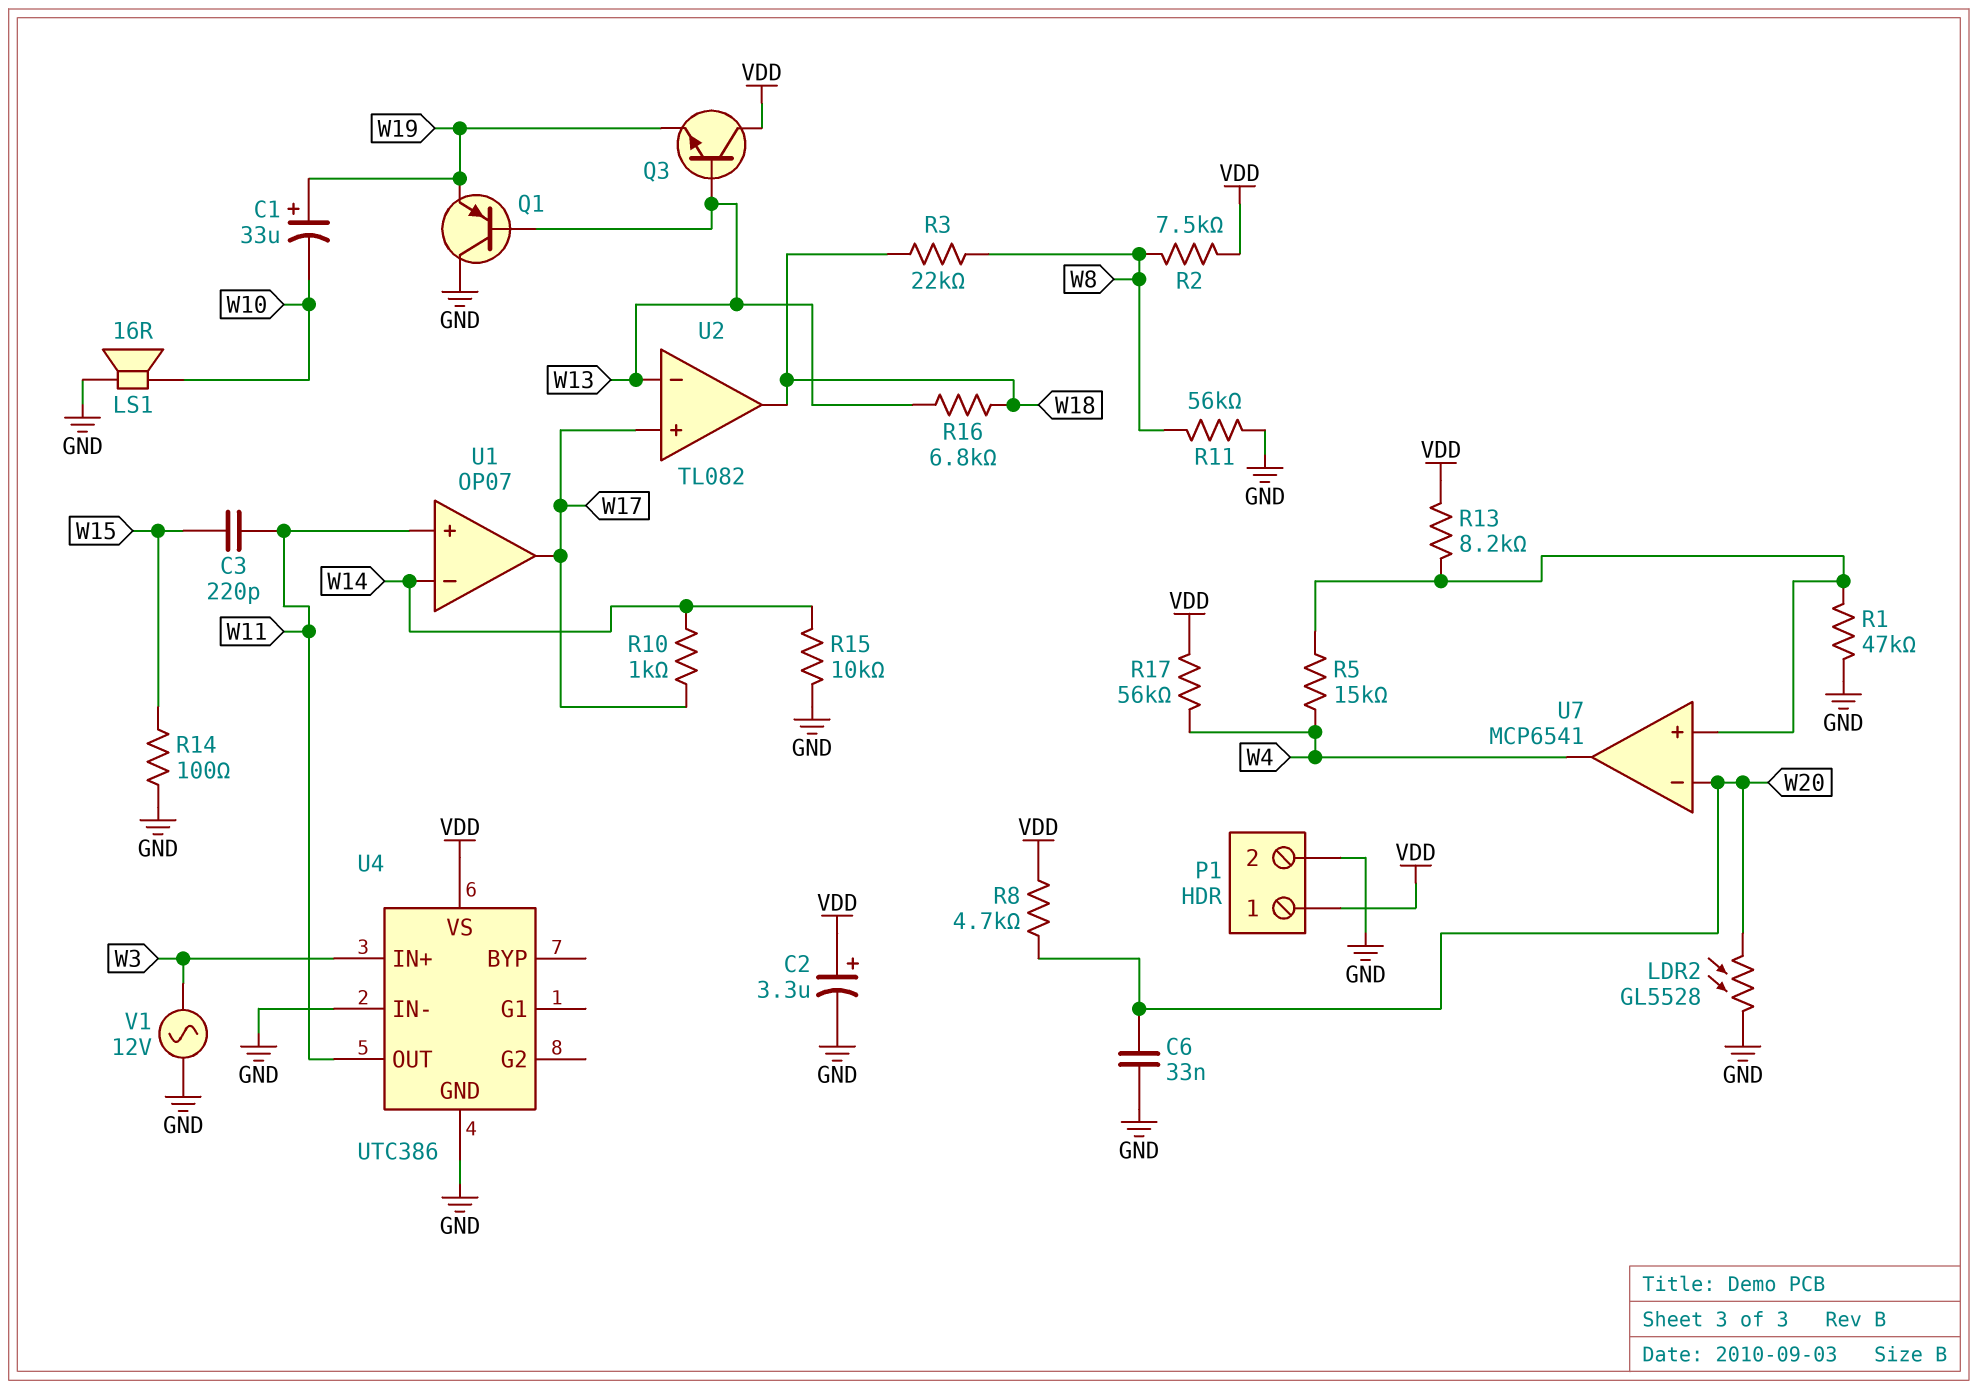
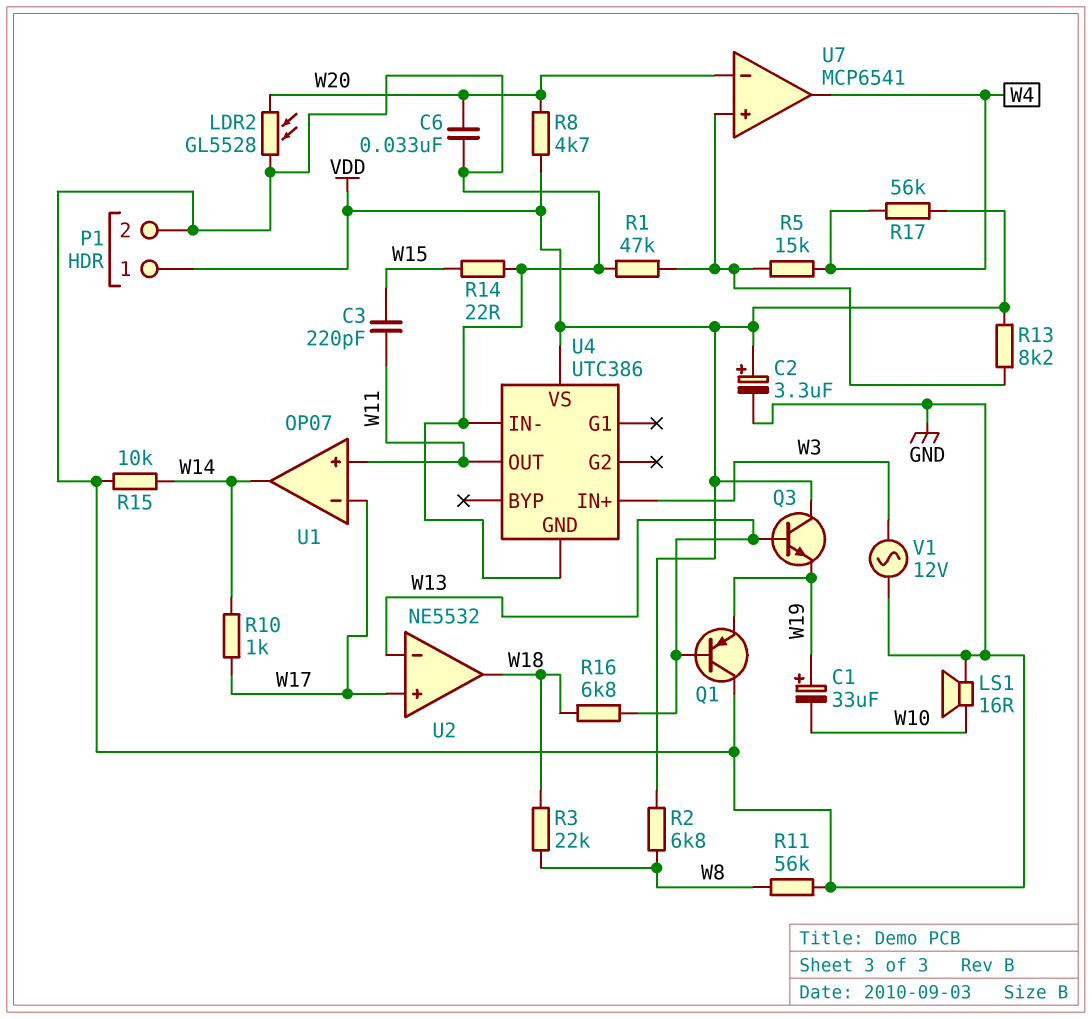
R2: 7.5k (VDD, W8) -> 6.8k (VDD, W8)
R14: 100 (GND, W15) -> 22 (GND, W15)
U1 pin in-: W14 -> W17
U1 pin out: W17 -> W14
U2: TL082 -> NE5532

